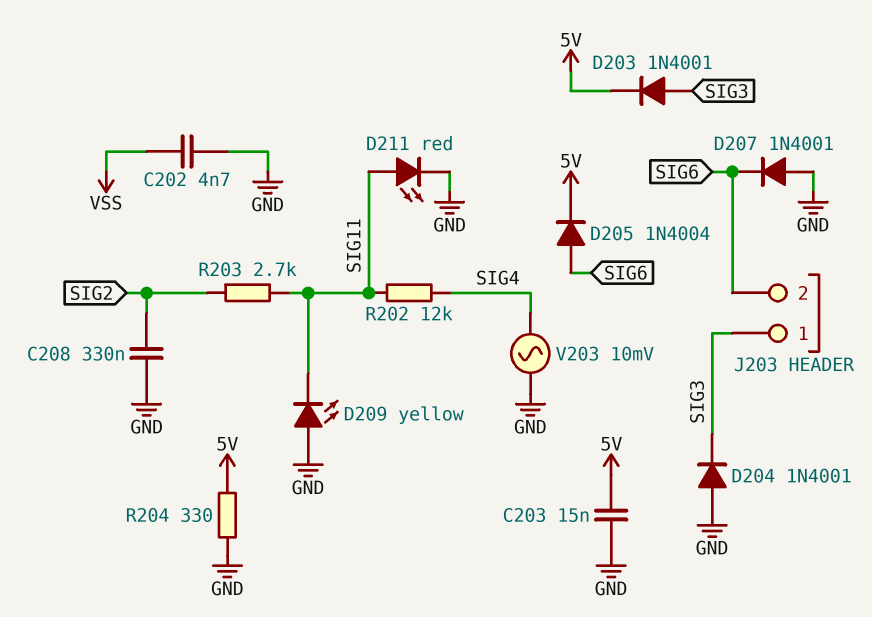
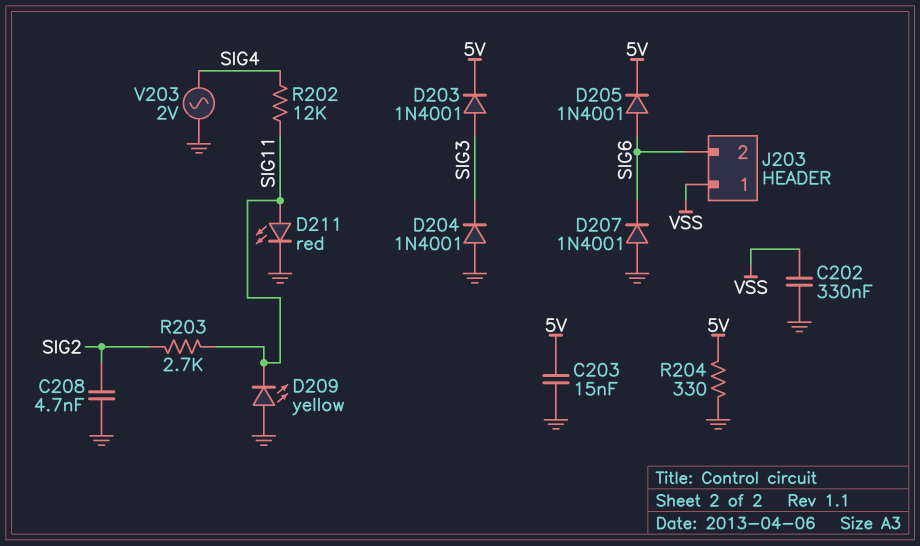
C202: 4.7nF (GND, VSS) -> 330nF (GND, VSS)
C208: 330nF (GND, SIG2) -> 4.7nF (GND, SIG2)
D205: diode 1N4004 (A SIG6, K 5V) -> diode 1N4001 (A SIG6, K 5V)
J203 pin 1: SIG3 -> VSS
V203: AC 10mV (GND, SIG4) -> AC 2V (GND, SIG4)

